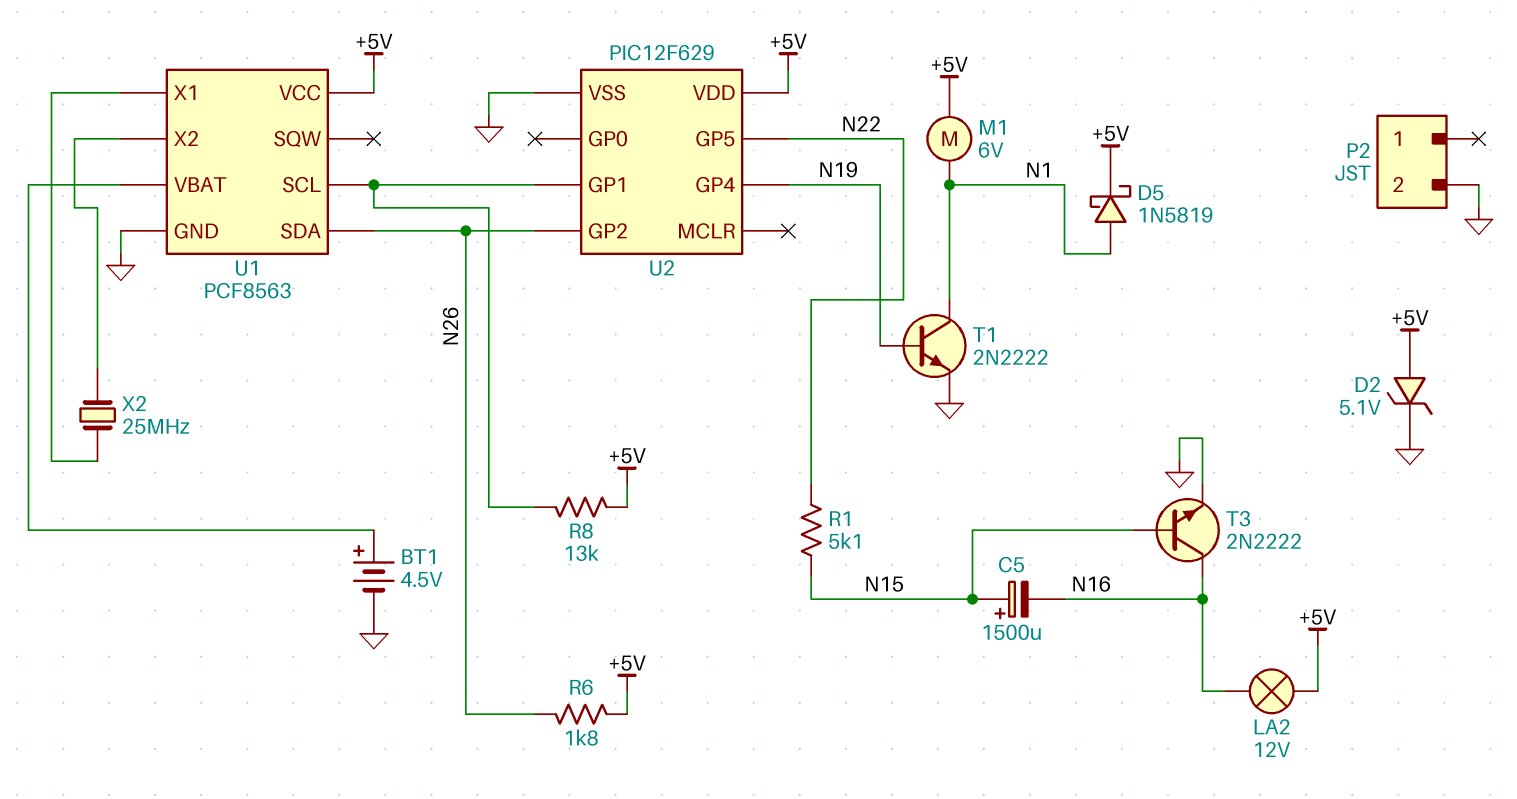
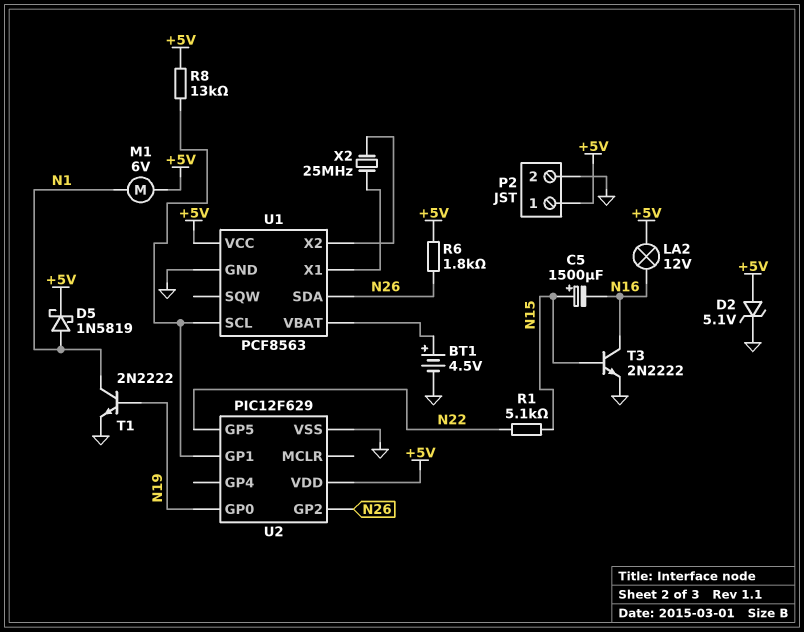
P2 pin 1: none -> +5V
U2 pin GP0: none -> N19
U2 pin GP4: N19 -> none

